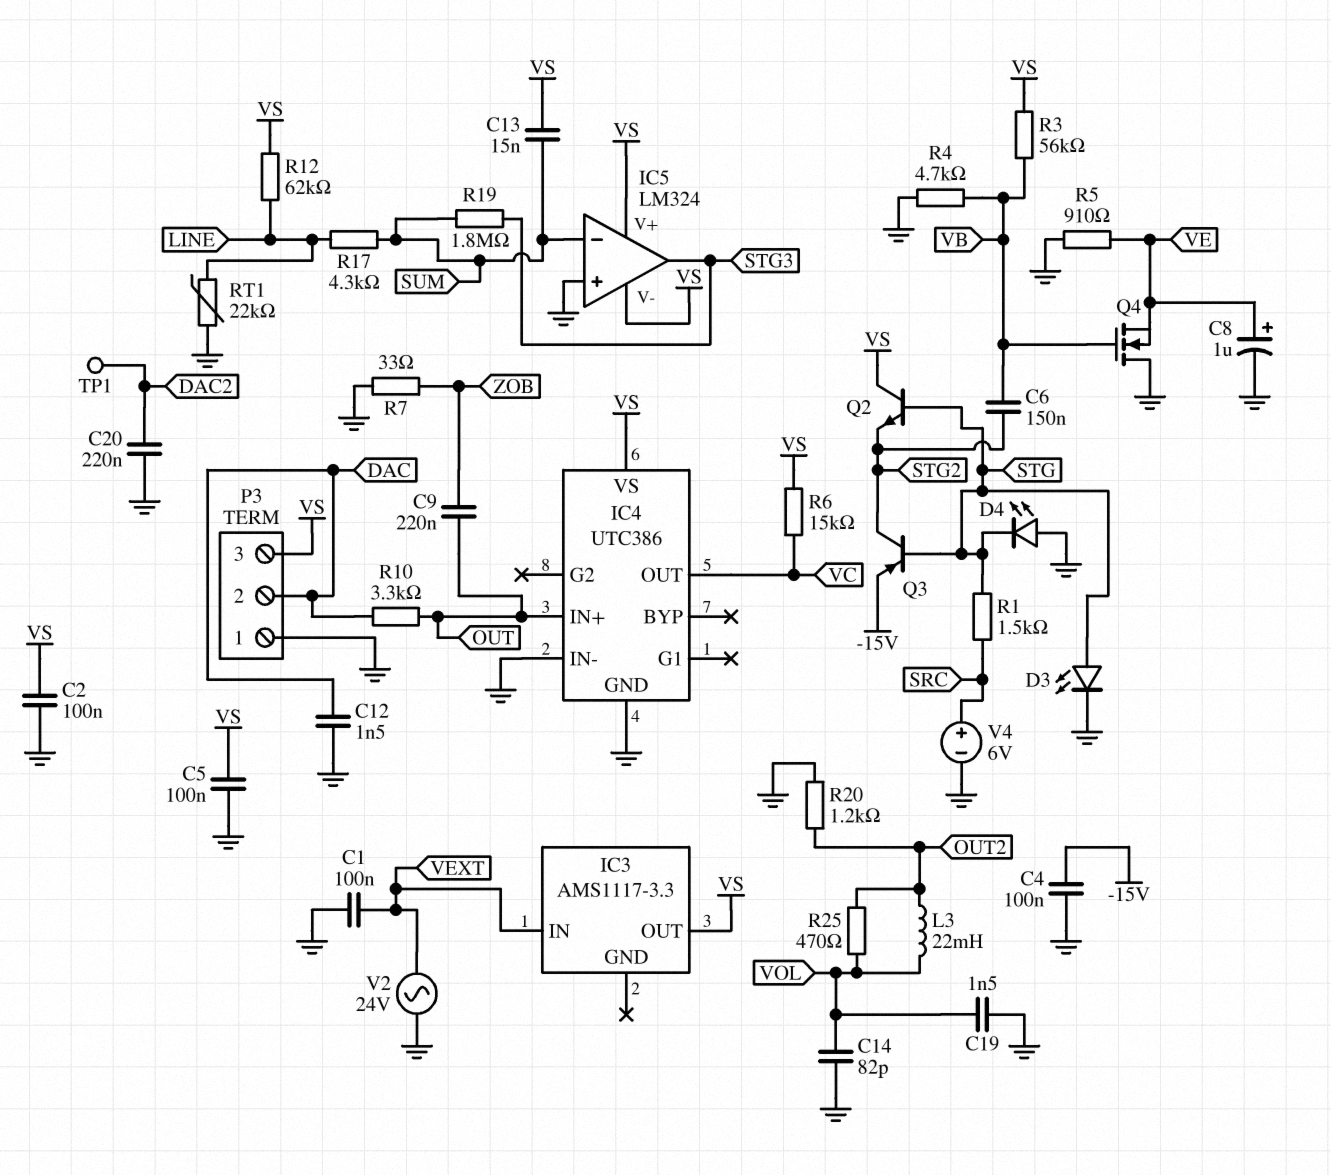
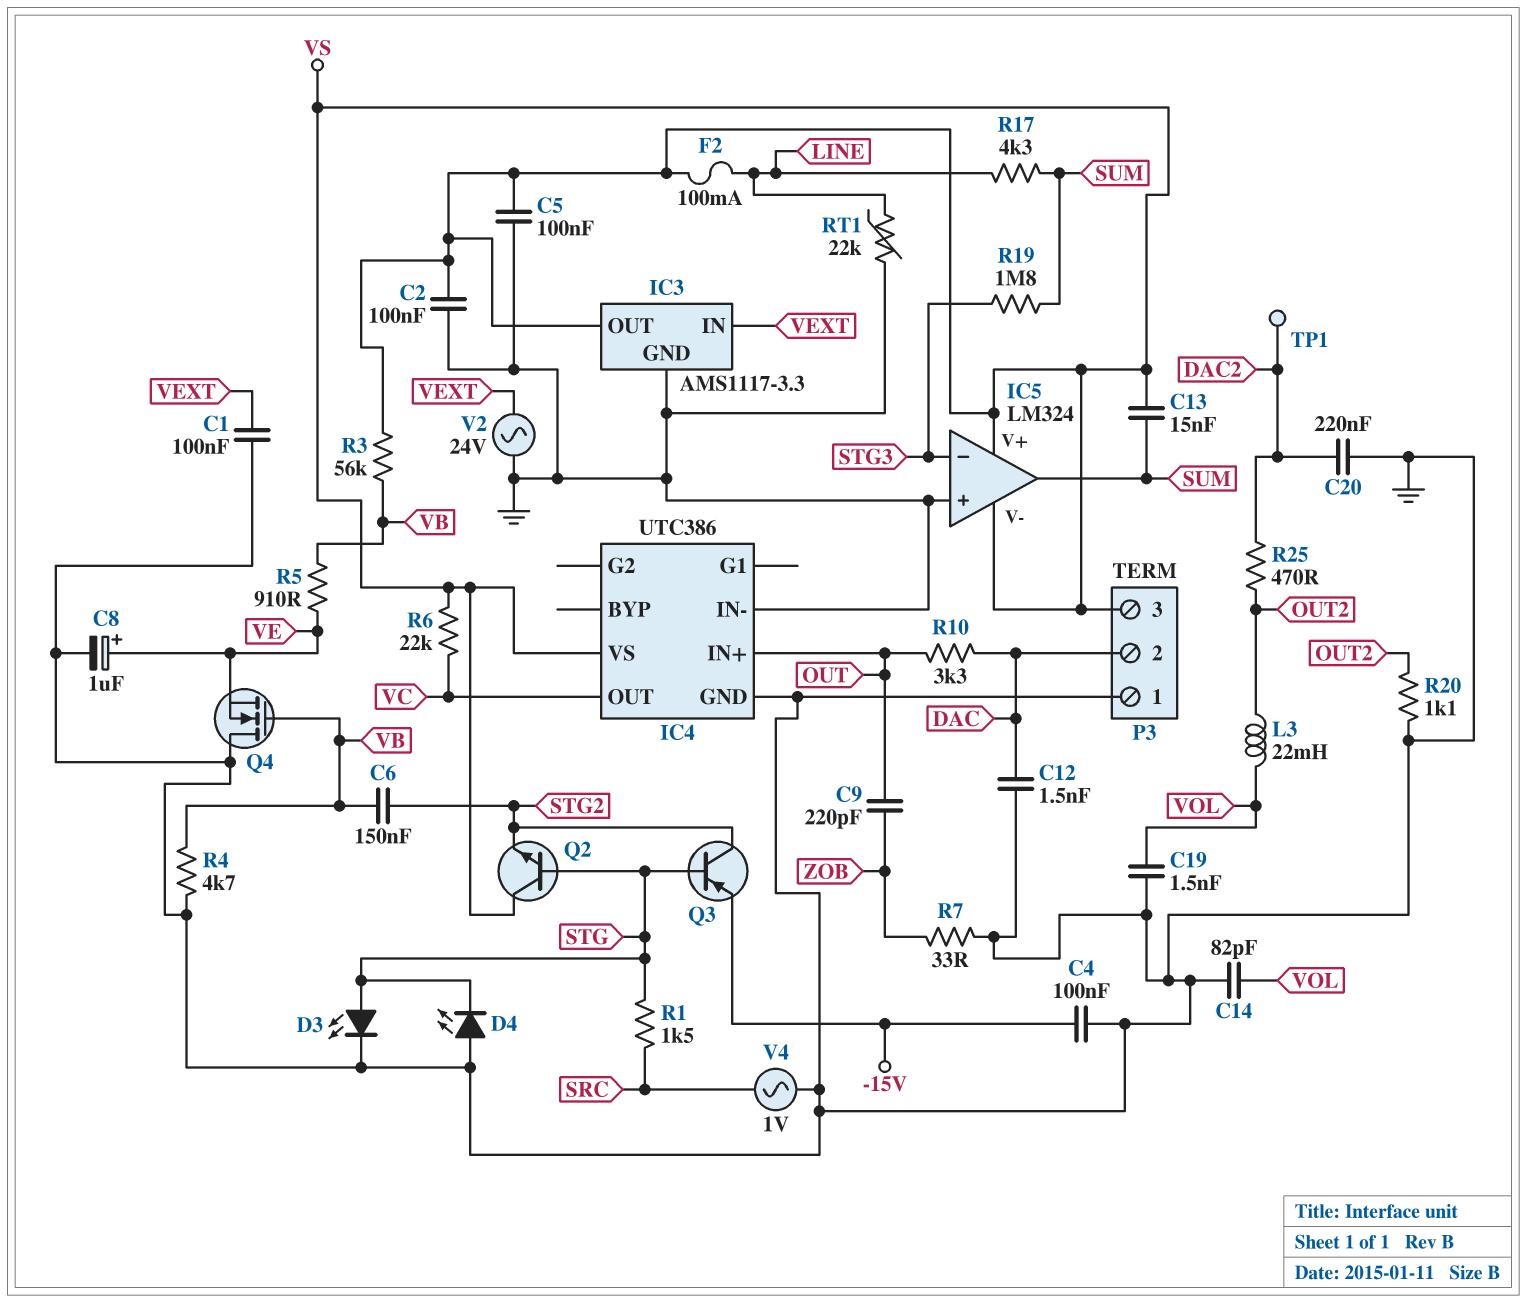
C9: 220nF (OUT, ZOB) -> 220pF (OUT, ZOB)
F2: none -> 100mA (LINE, VS)
IC3 pin GND: none -> GND
IC5 pin in-: SUM -> STG3
IC5 pin out: STG3 -> SUM
R5: 910 (GND, VE) -> 910 (VB, VE)
R6: 15k (VC, VS) -> 22k (VC, VS)
R12: 62k (LINE, VS) -> none
R20: 1.2k (GND, OUT2) -> 1.1k (GND, OUT2)
R25: 470 (OUT2, VOL) -> 470 (DAC2, OUT2)
V4: 6V (plus SRC, minus GND) -> AC 1V (GND, SRC)

